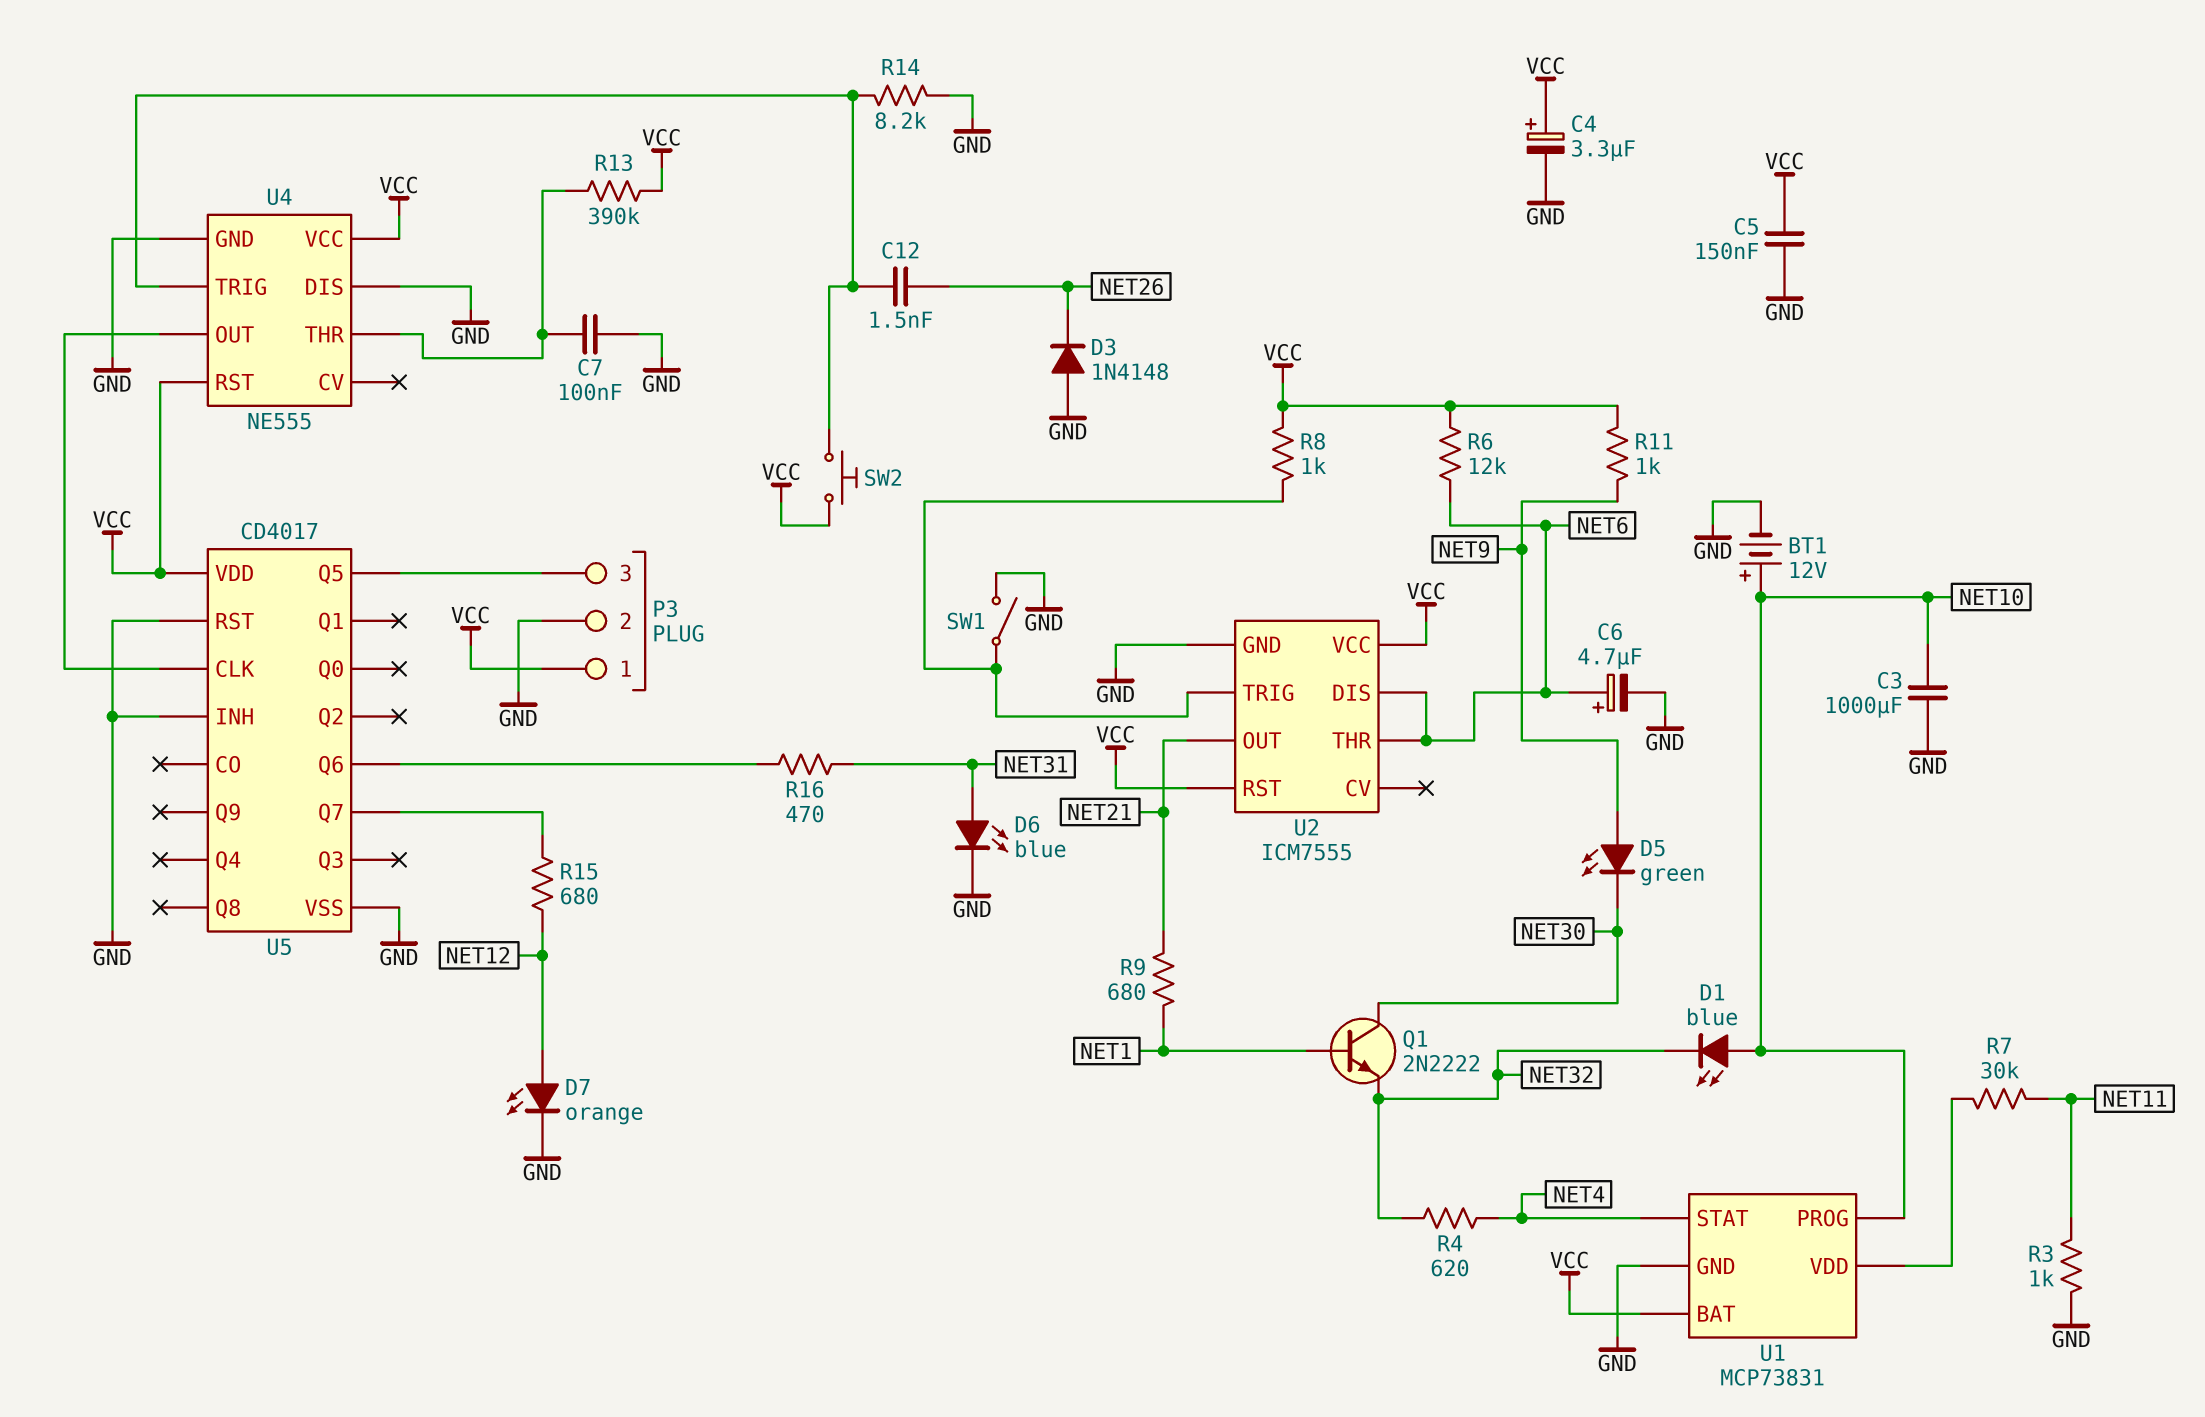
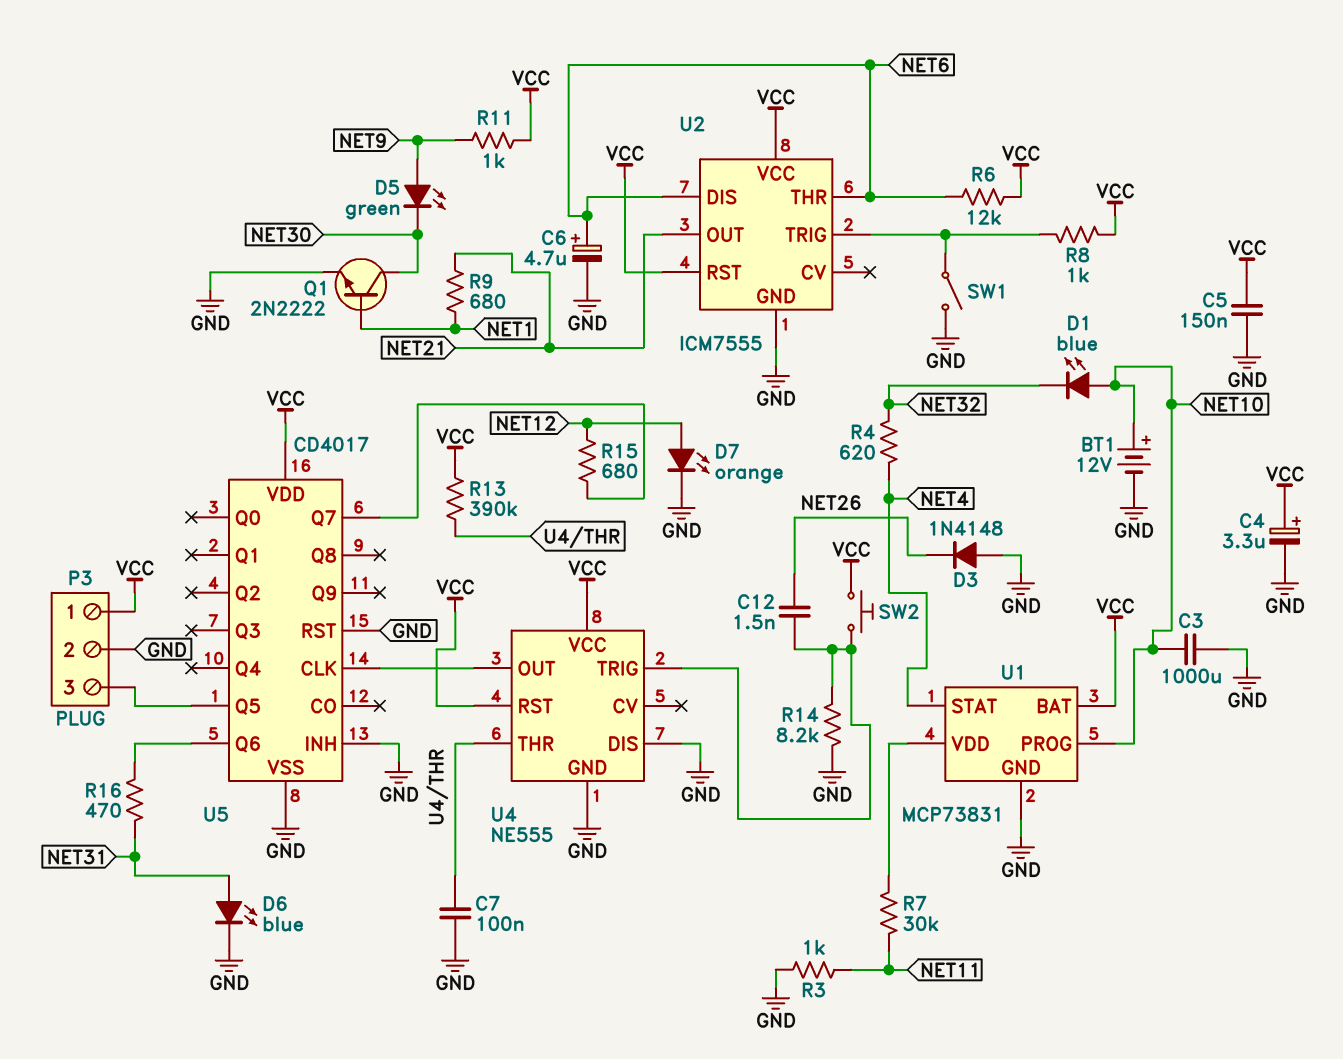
Q1: NPN 2N2222 (B NET1, C NET30, E NET32) -> NPN 2N2222 (B NET1, C NET30, E GND)

